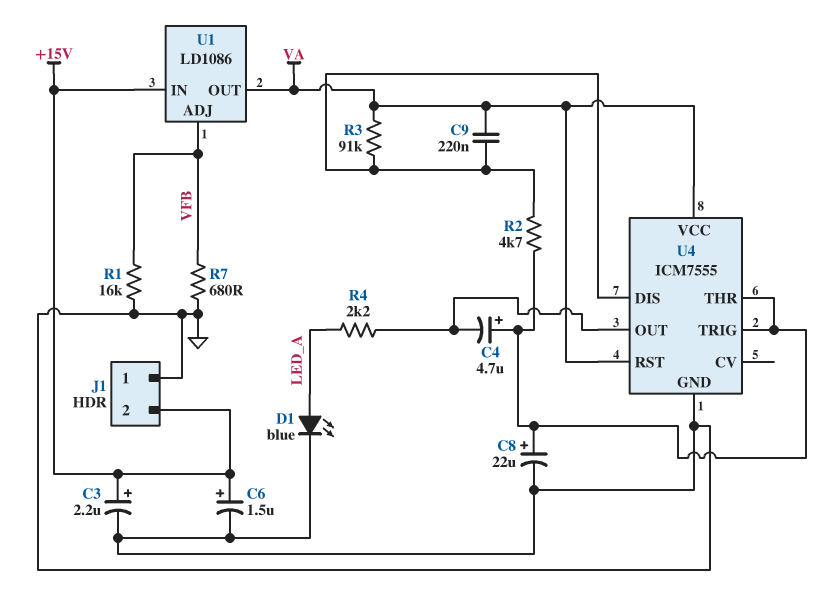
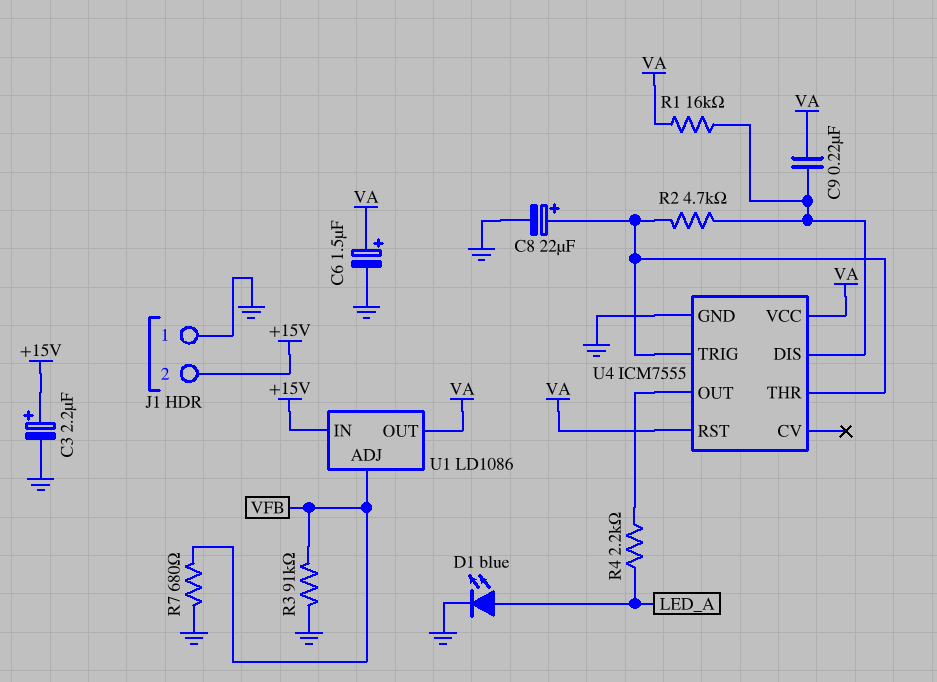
C4: 4.7uF (plus U4/THR, minus U4/OUT) -> none
C6: 1.5uF (plus +15V, minus GND) -> 1.5uF (plus VA, minus GND)
R1: 16k (GND, VFB) -> 16k (U4/DIS, VA)
R3: 91k (U4/DIS, VA) -> 91k (GND, VFB)

